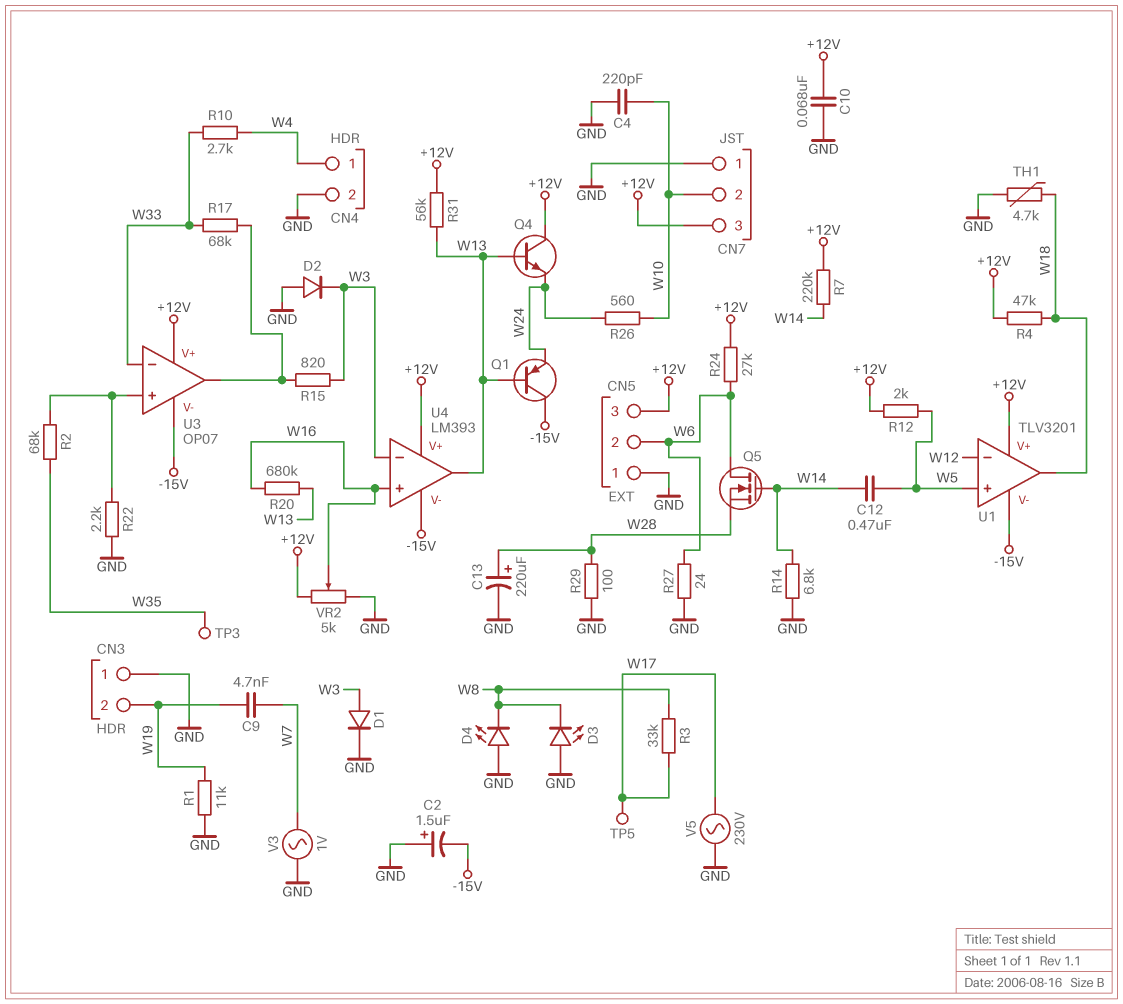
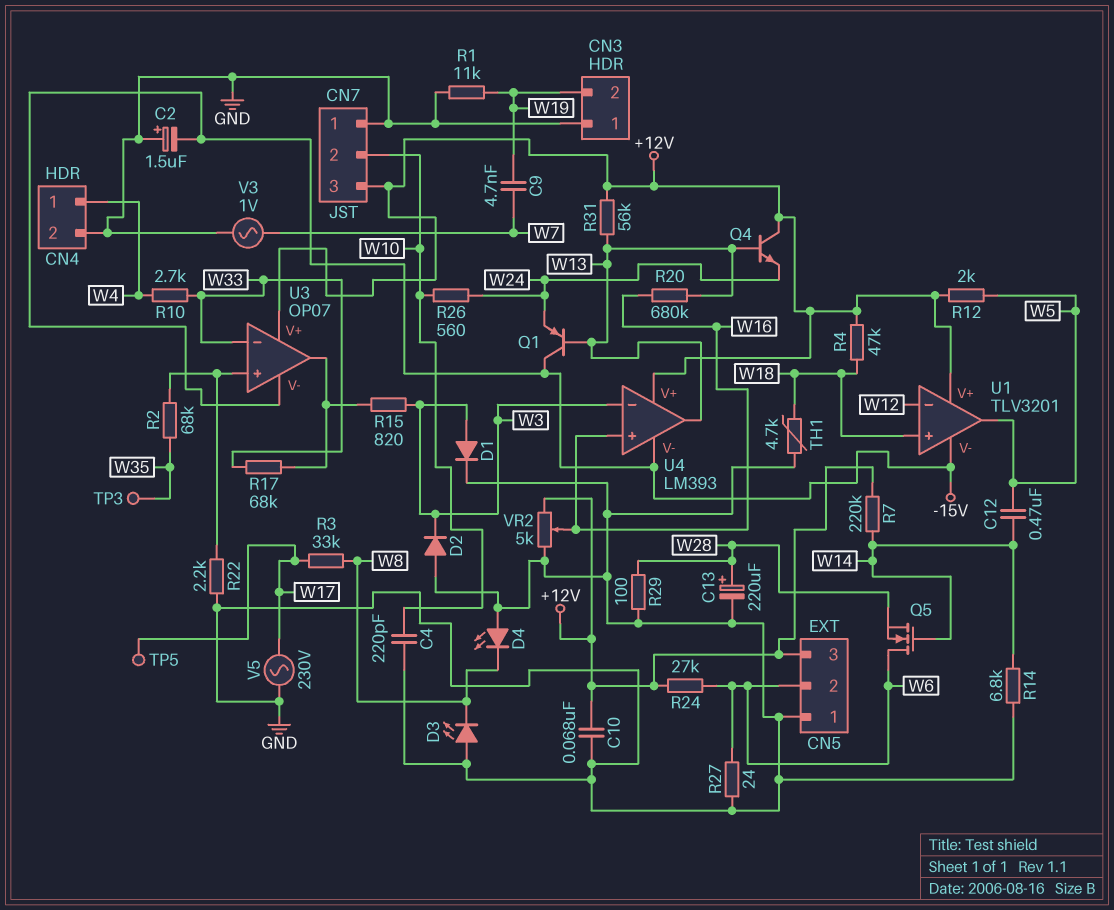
U1 pin in+: W5 -> W18
U1 pin out: W18 -> W5

